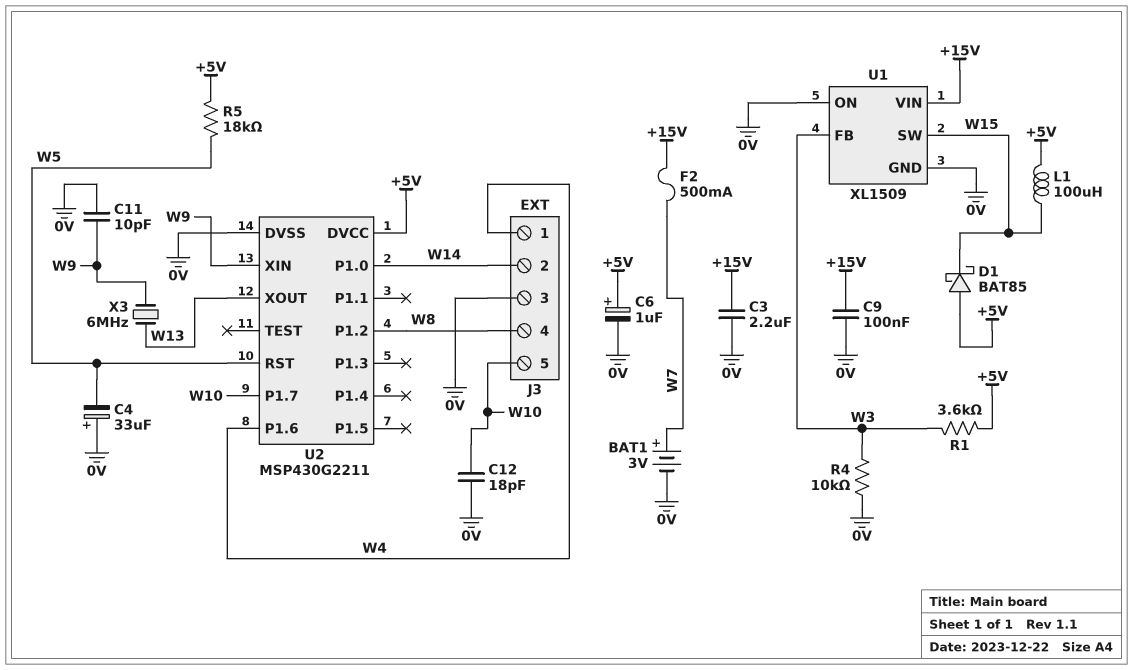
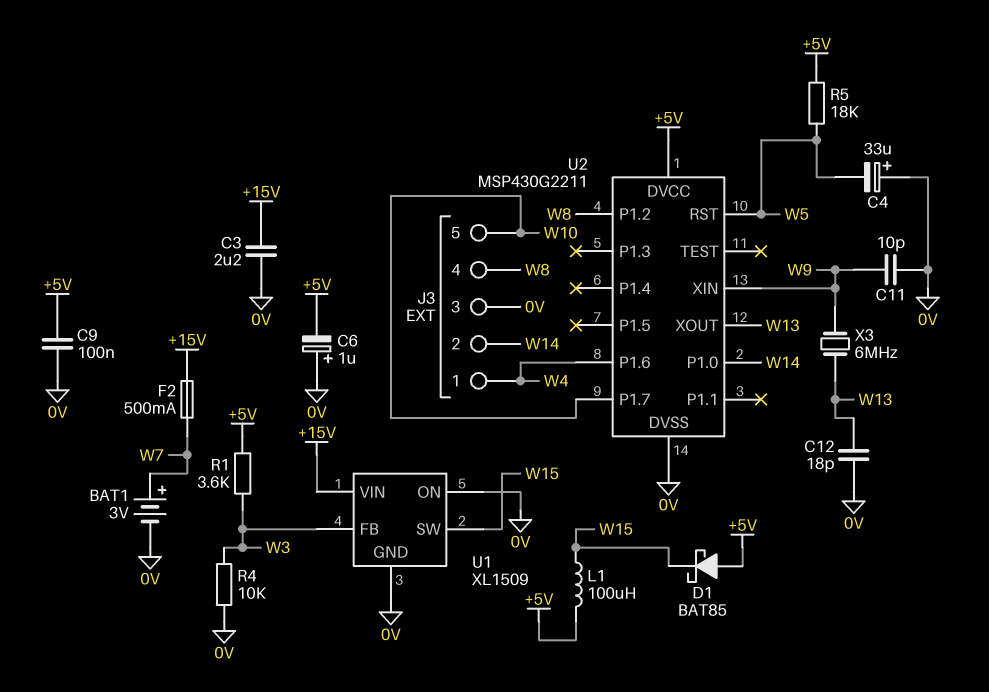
C6: 1uF (plus +5V, minus 0V) -> 1uF (plus 0V, minus +5V)
C9: 100nF (+15V, 0V) -> 100nF (+5V, 0V)
C12: 18pF (0V, W10) -> 18pF (0V, W13)

